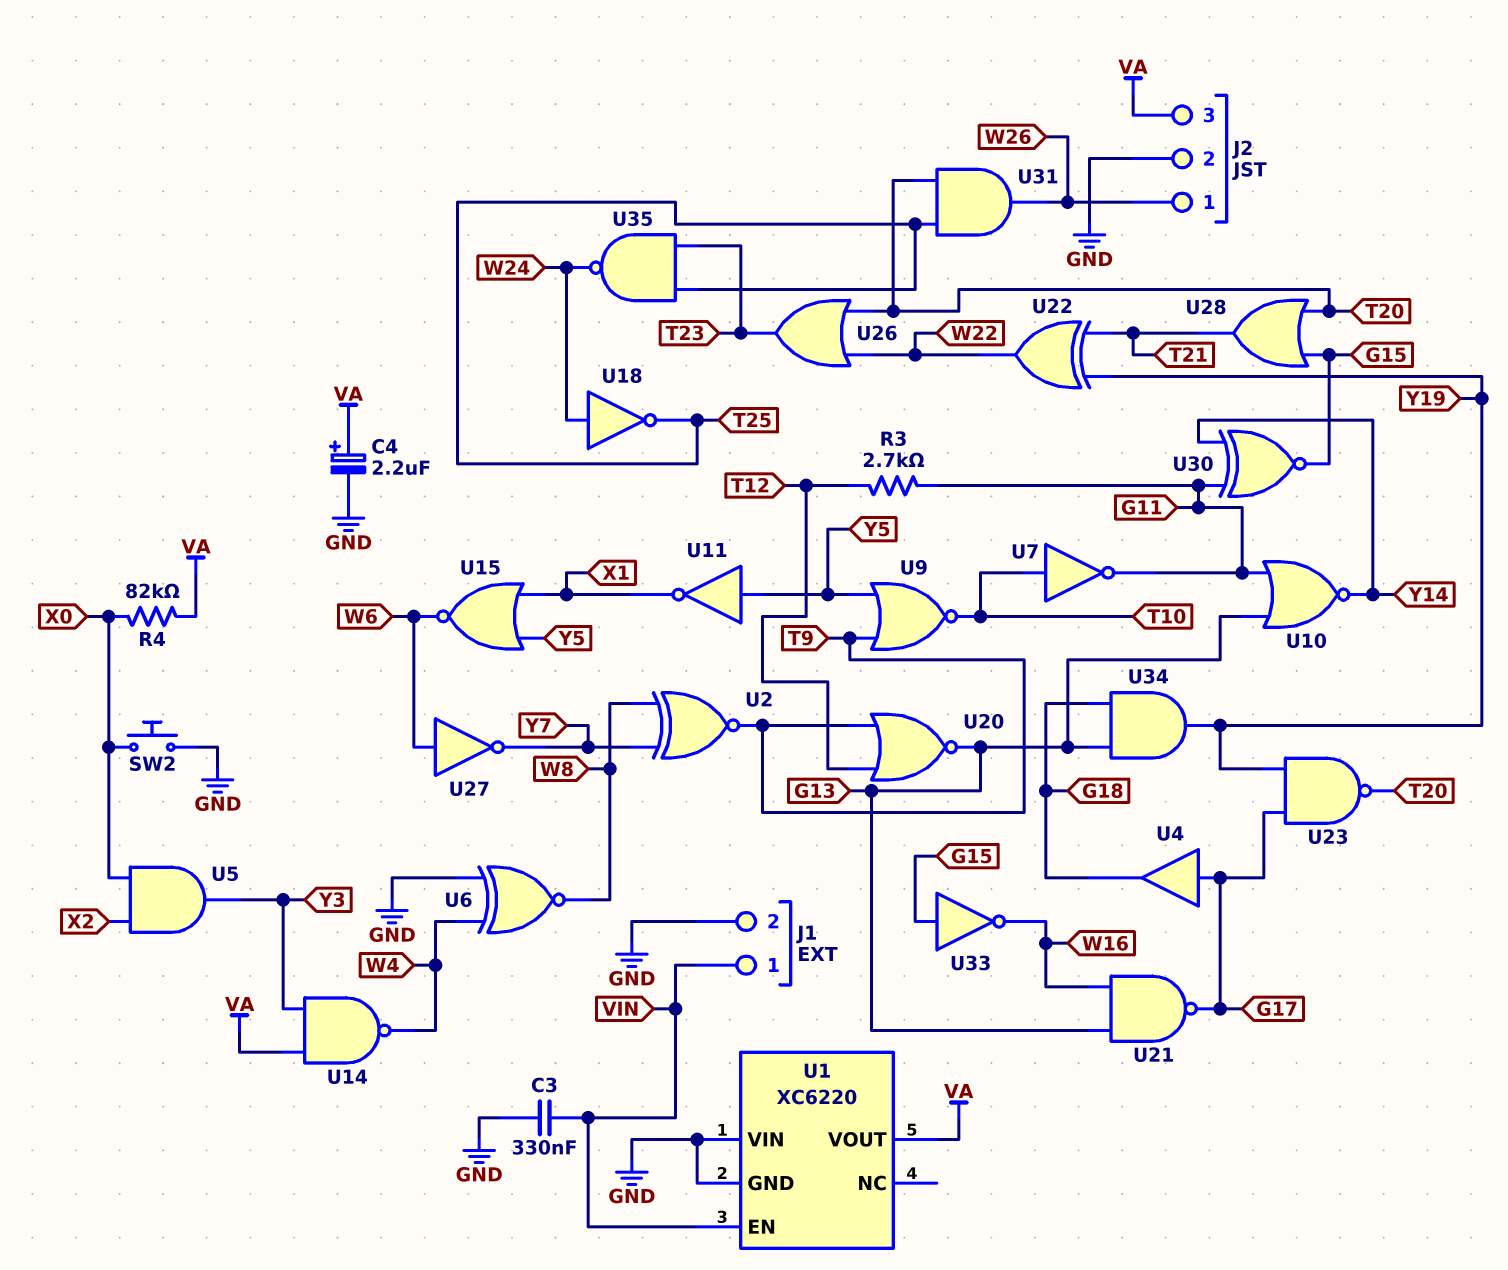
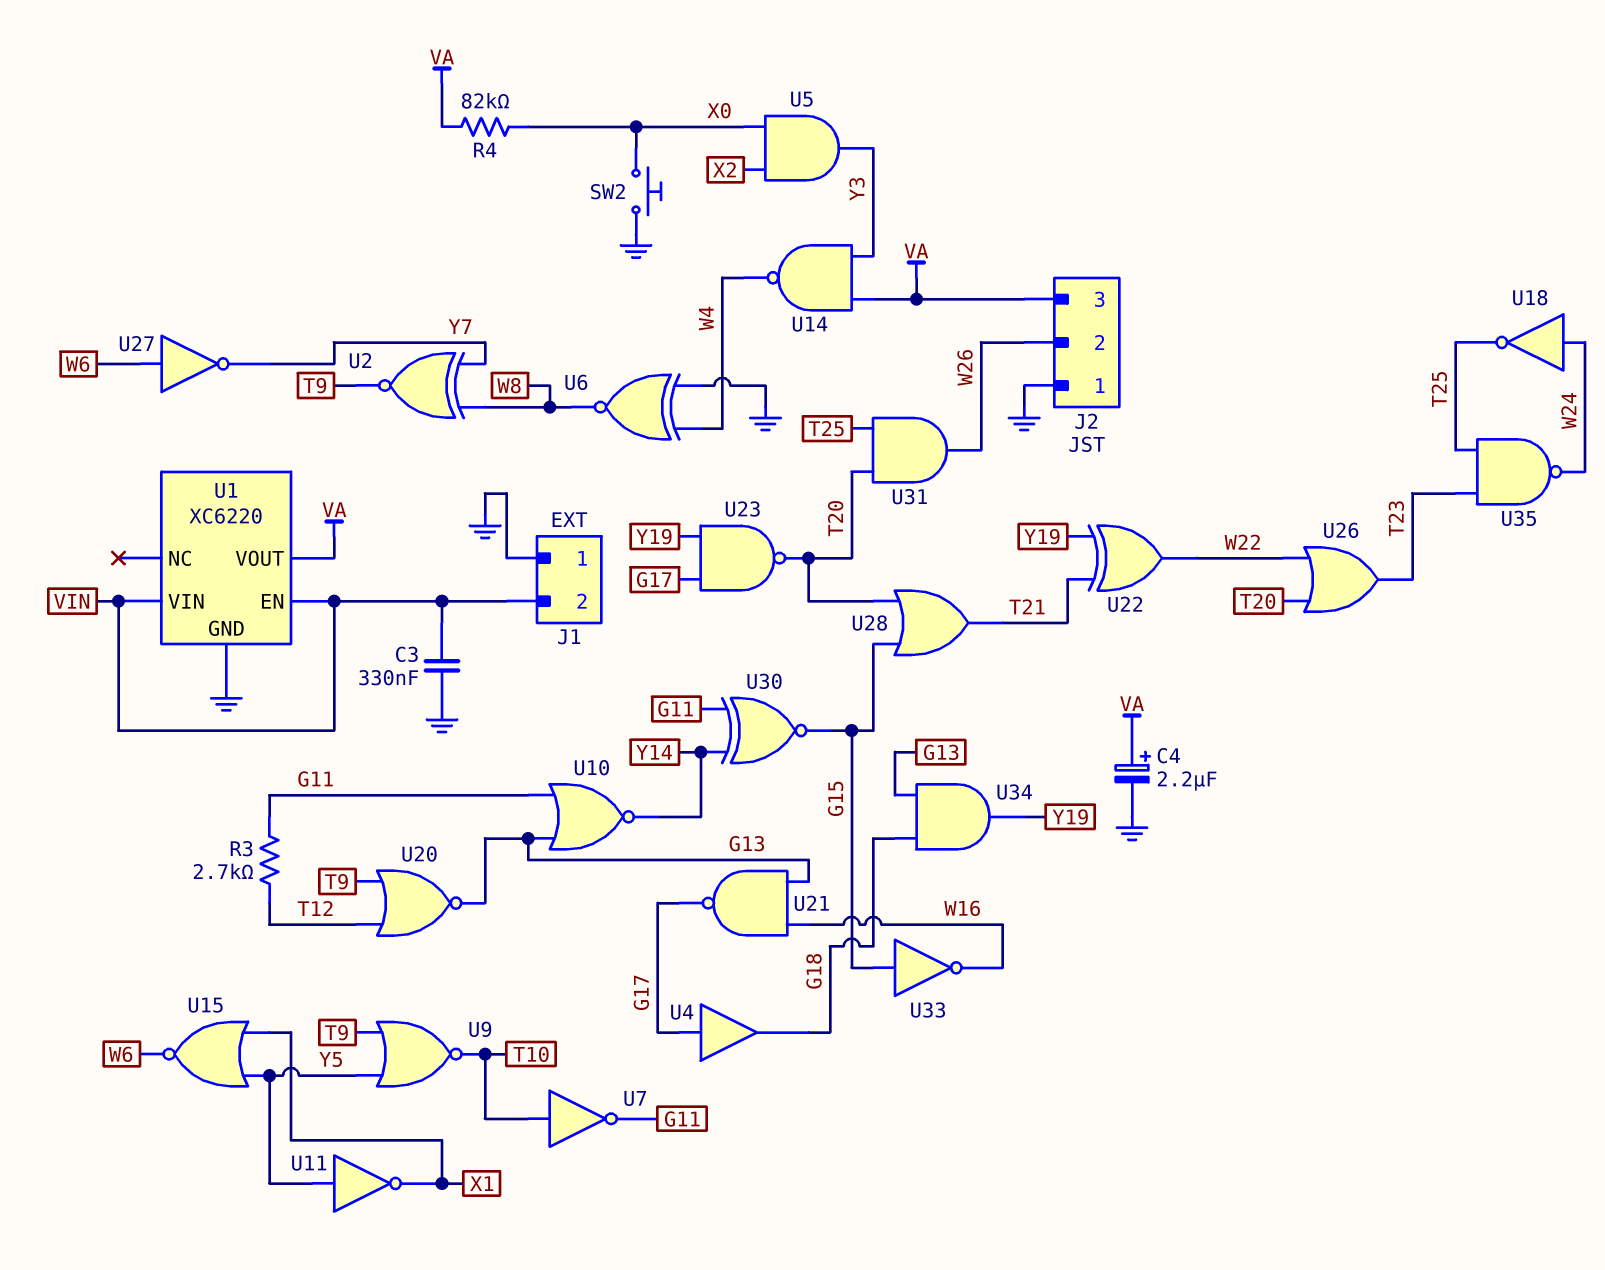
J1 pin 1: VIN -> GND
J1 pin 2: GND -> VIN
J2 pin 1: W26 -> GND
J2 pin 2: GND -> W26
U1 pin VIN: GND -> VIN

